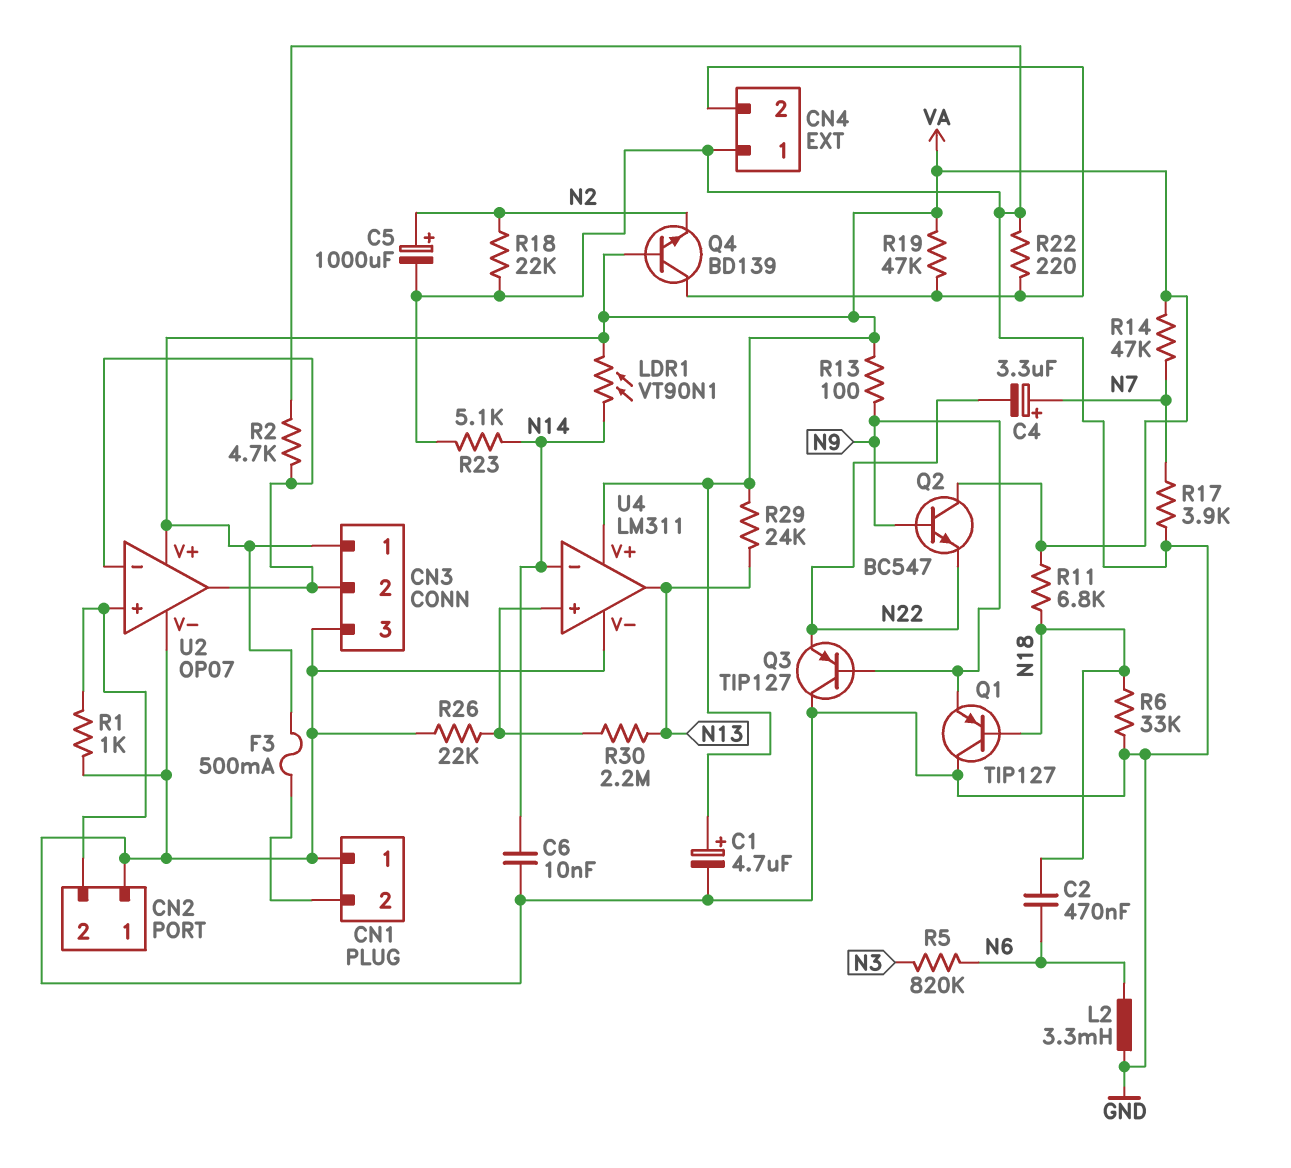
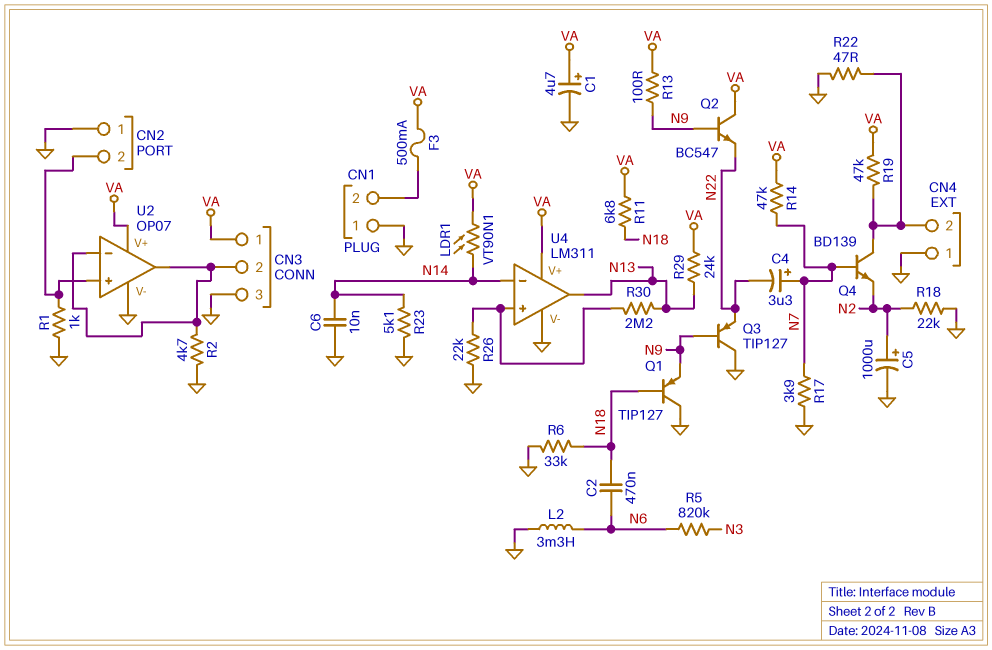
Q4: NPN BD139 (B VA, C CN4/2, E N2) -> NPN BD139 (B N7, C CN4/2, E N2)
R22: 220 (CN4/2, GND) -> 47 (CN4/2, GND)

